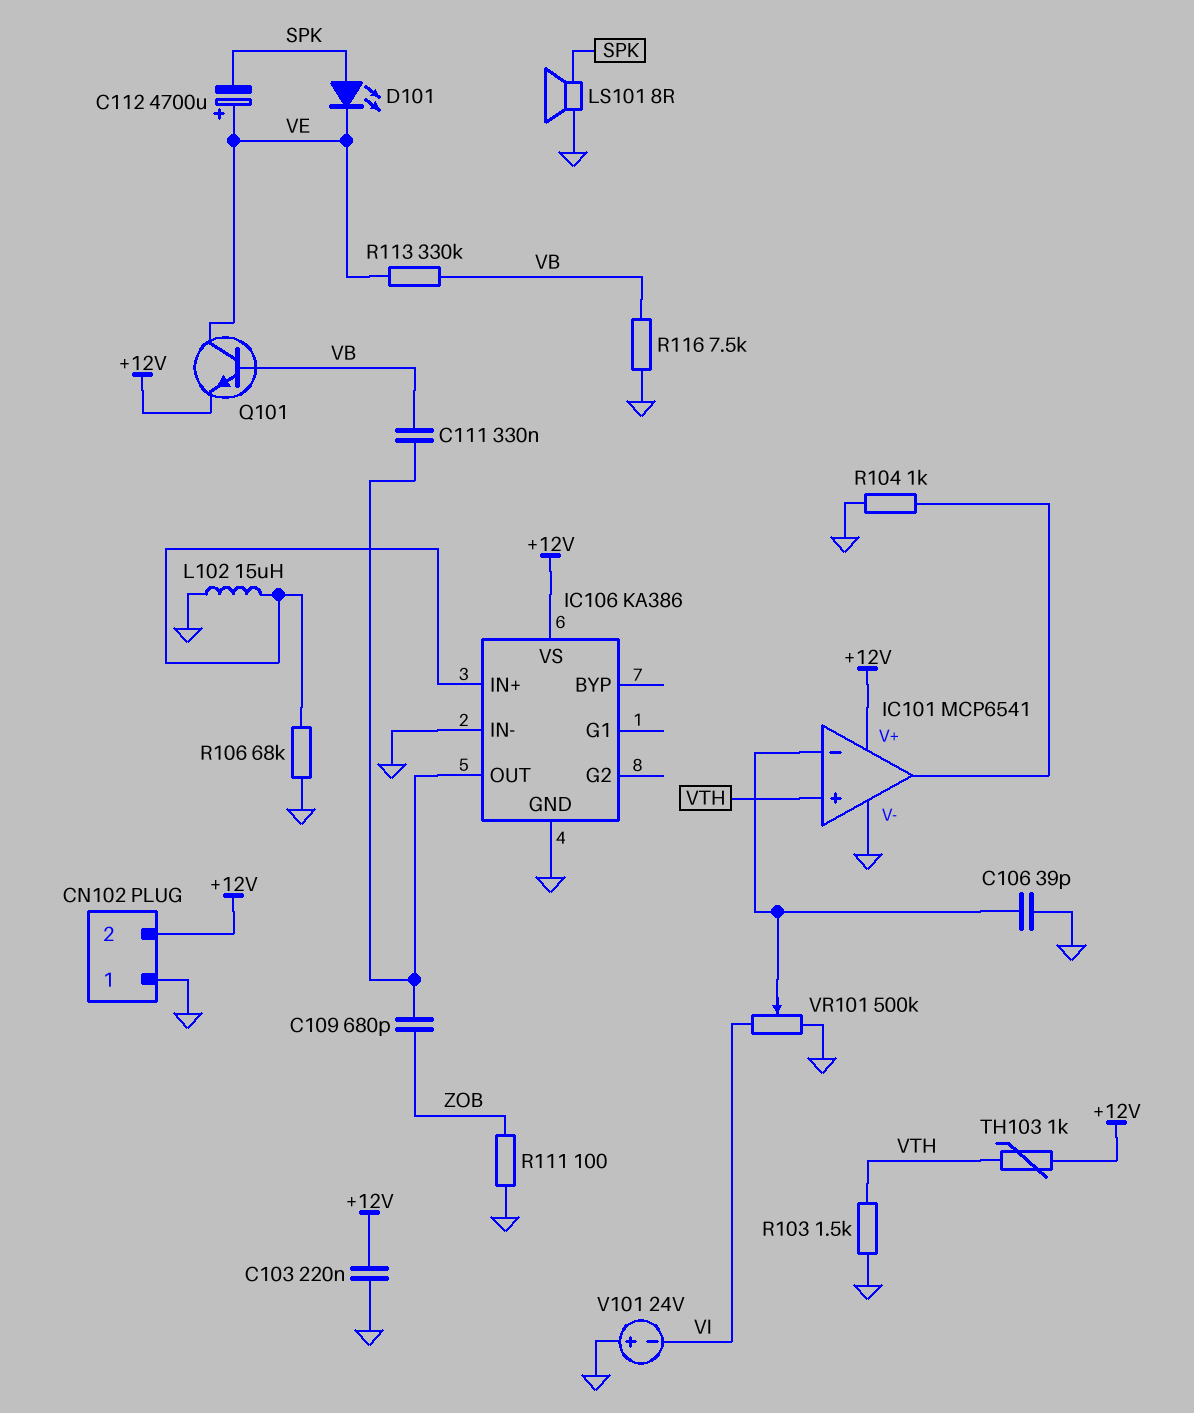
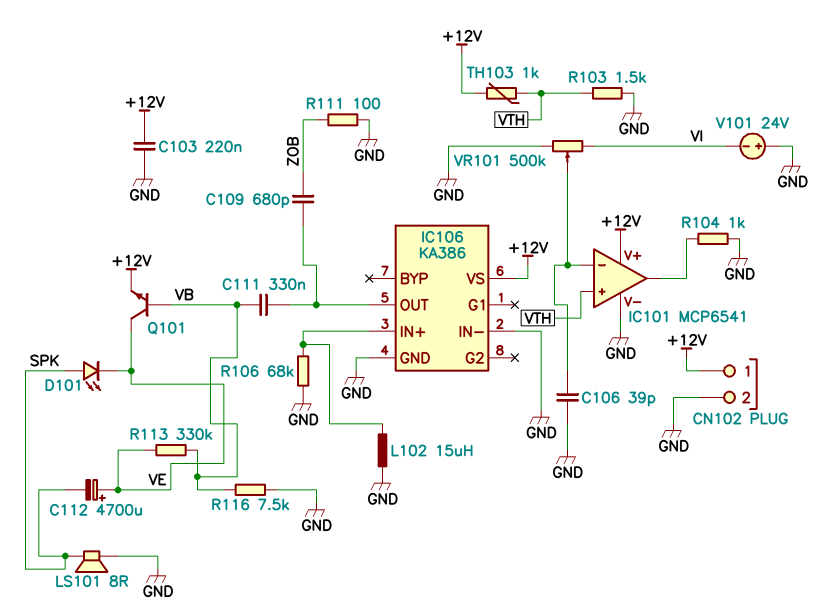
CN102 pin 1: GND -> +12V
CN102 pin 2: +12V -> GND

